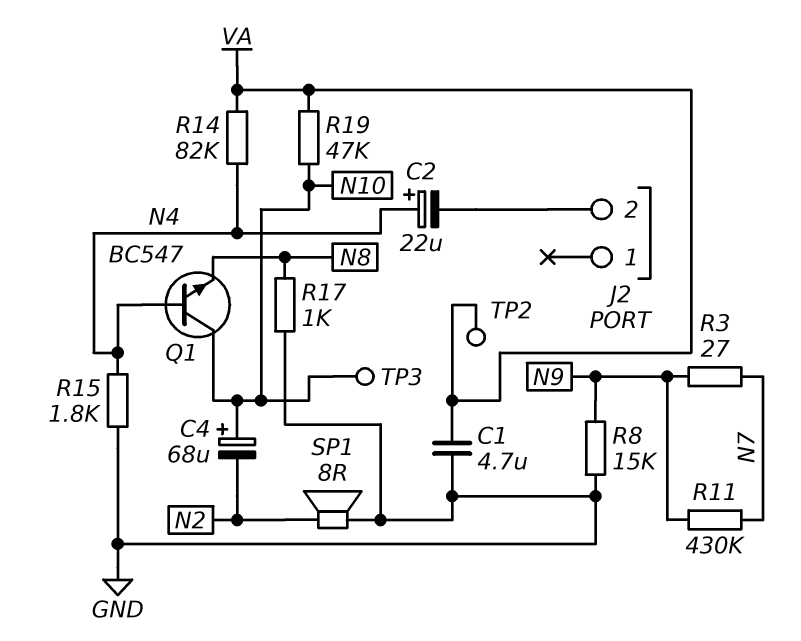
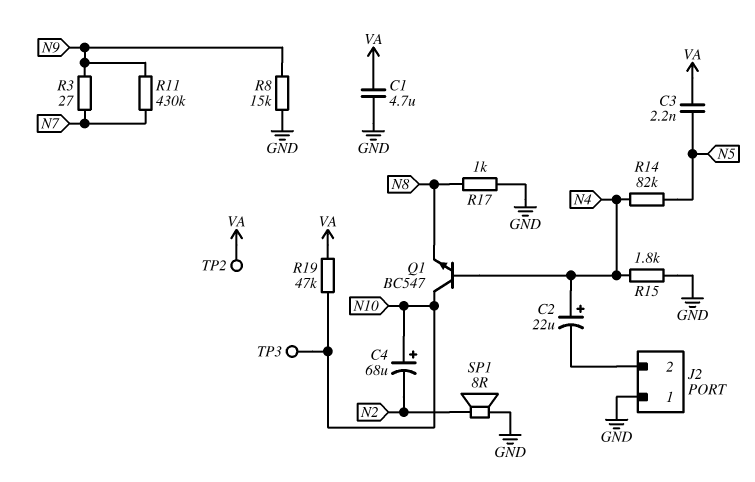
C3: none -> 2.2nF (N5, VA)
J2 pin 1: none -> GND
R14: 82k (N4, VA) -> 82k (N4, N5)

